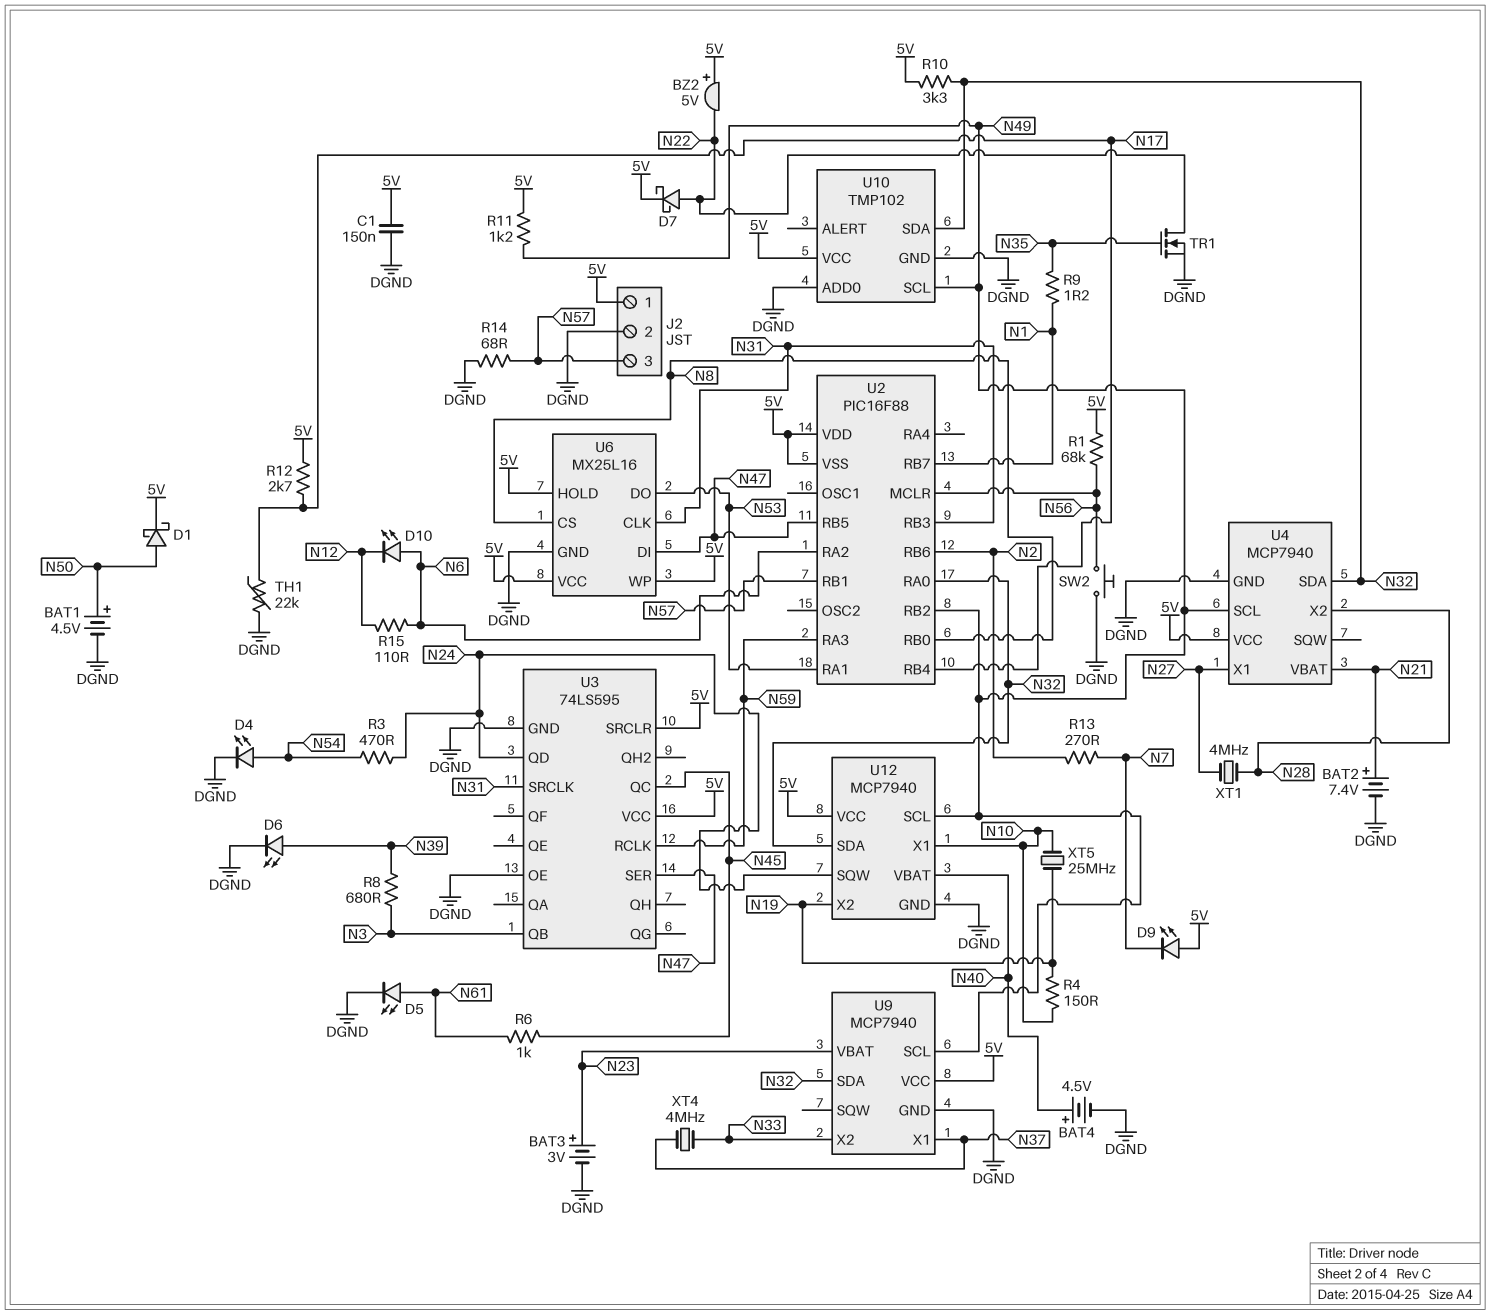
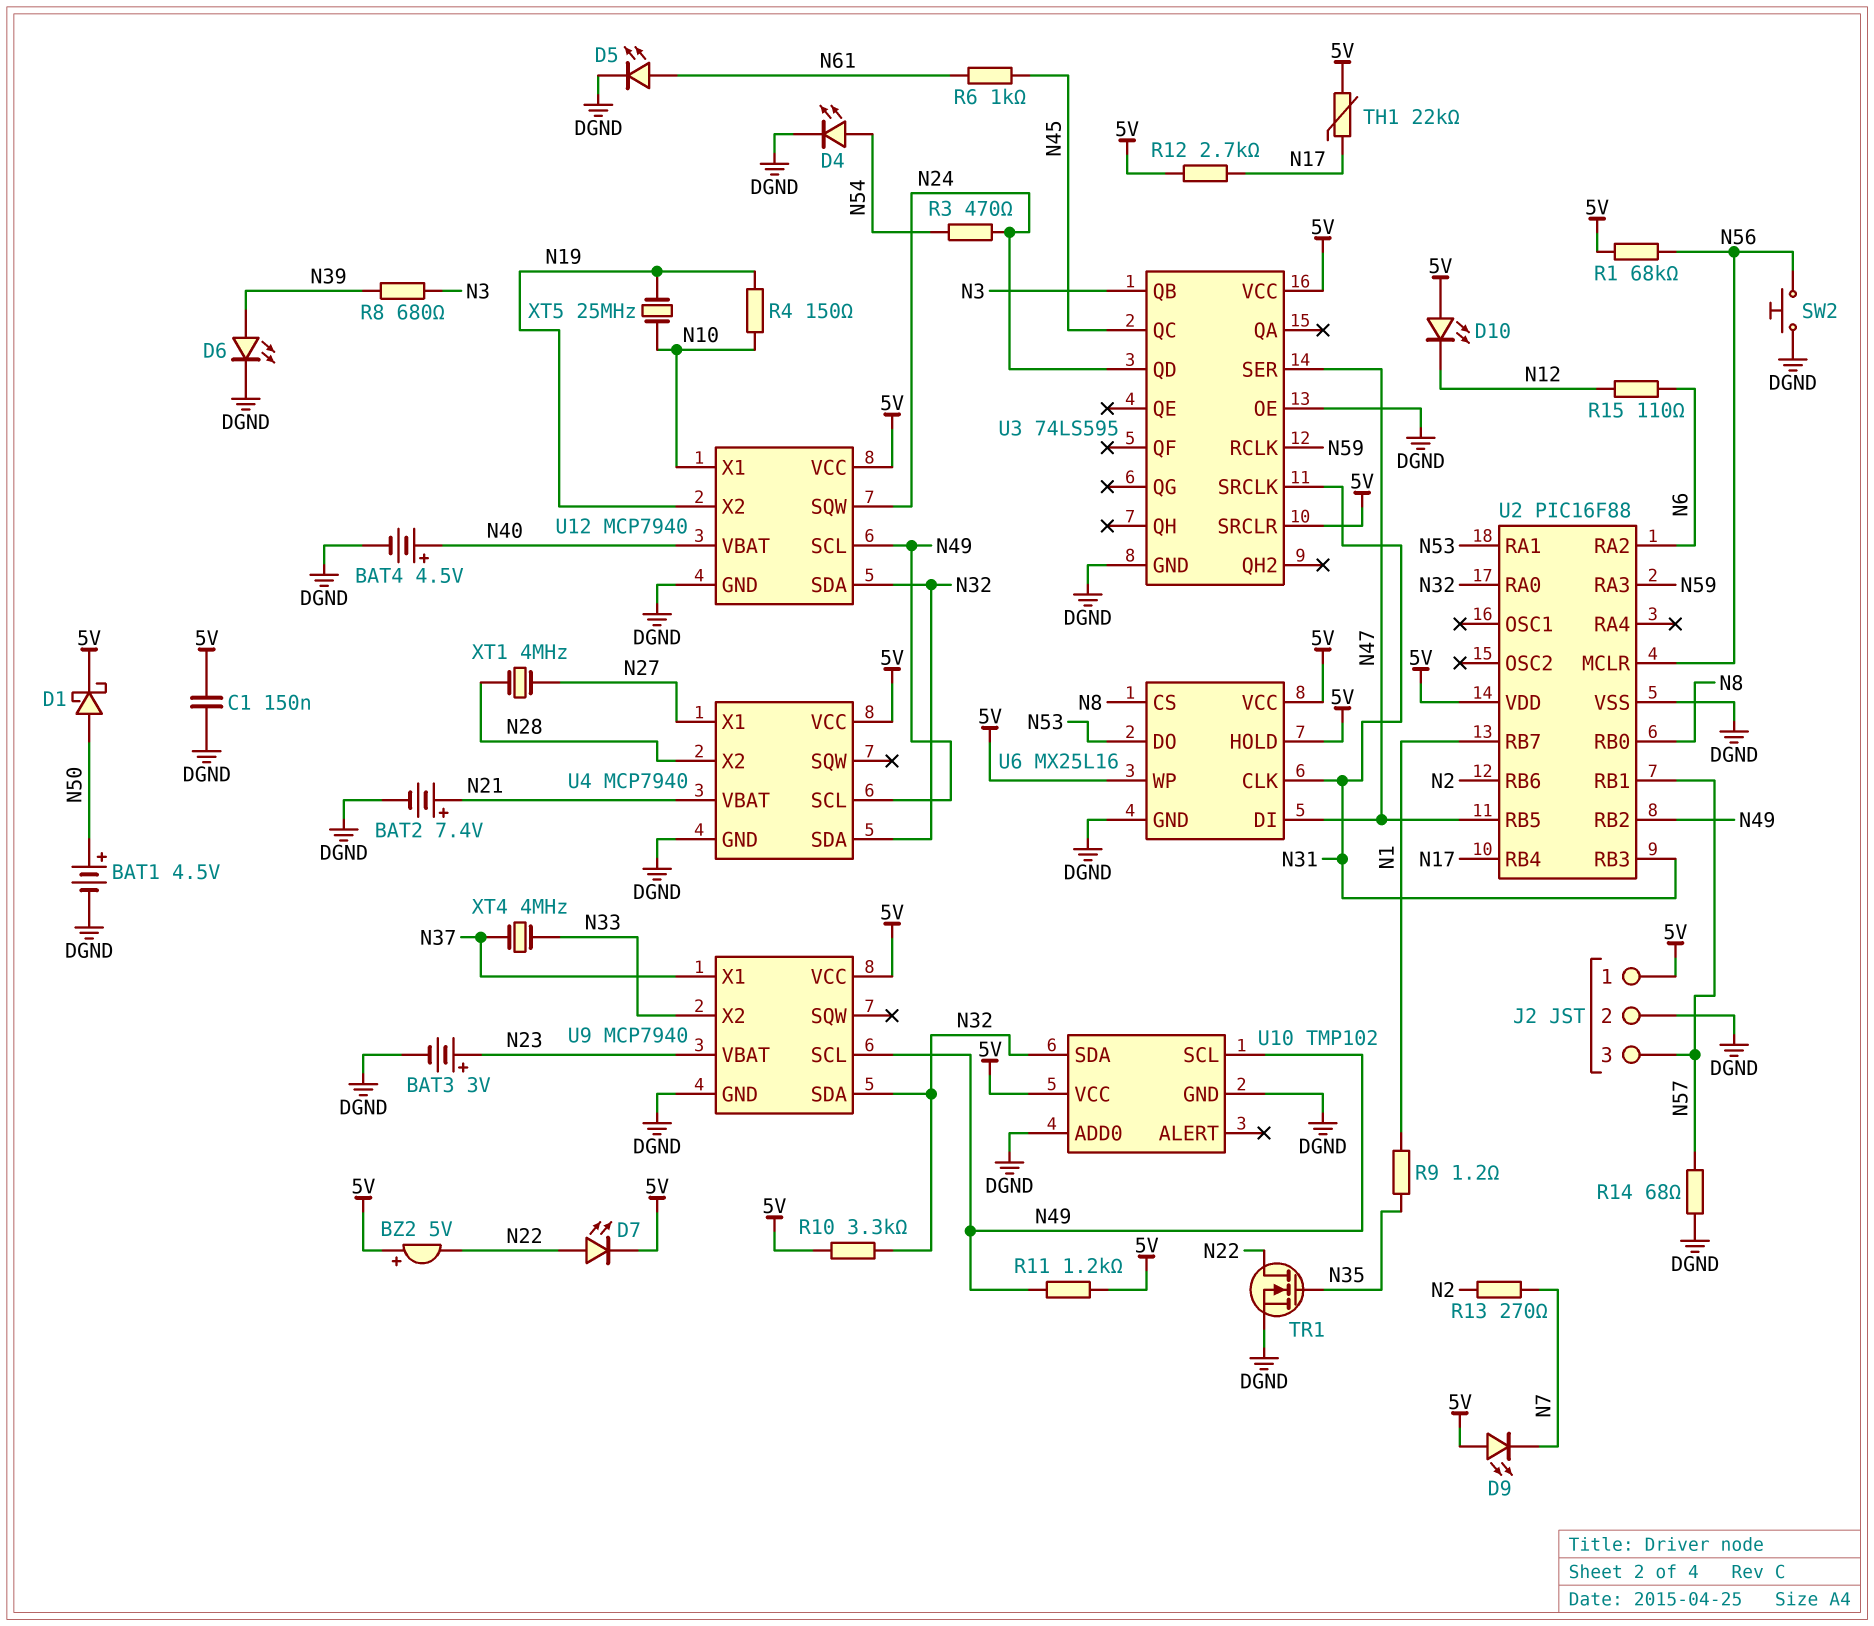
D7: schottky (A N22, K 5V) -> LED (A N22, K 5V)
D10: LED (A N6, K N12) -> LED (A 5V, K N12)
TH1: 22k (DGND, N17) -> 22k (5V, N17)
U2 pin VSS: 5V -> DGND

